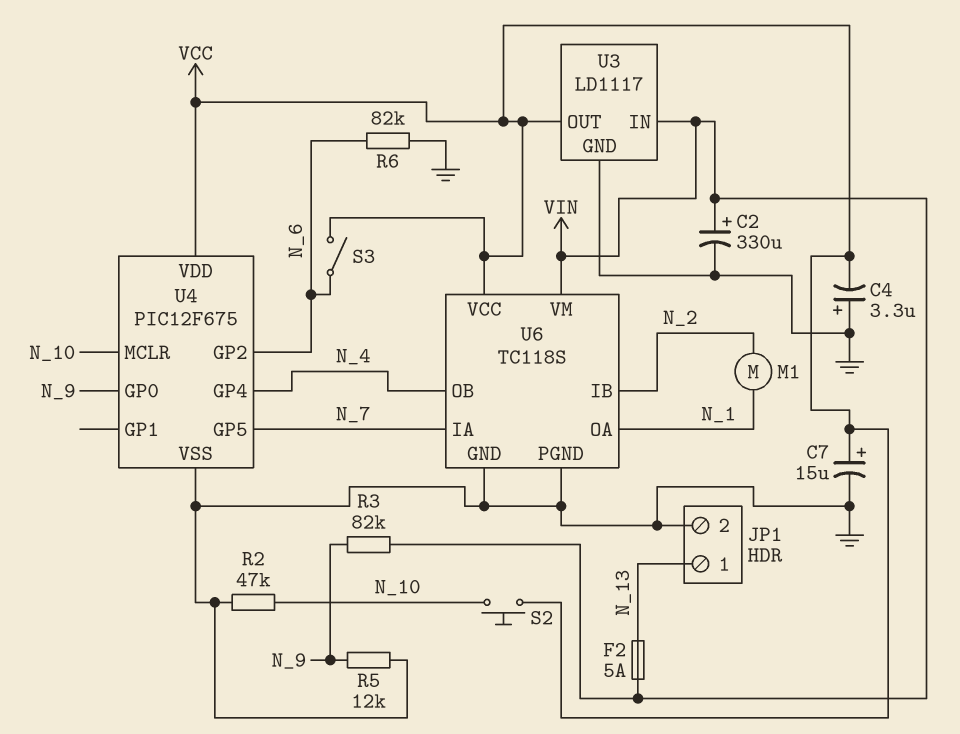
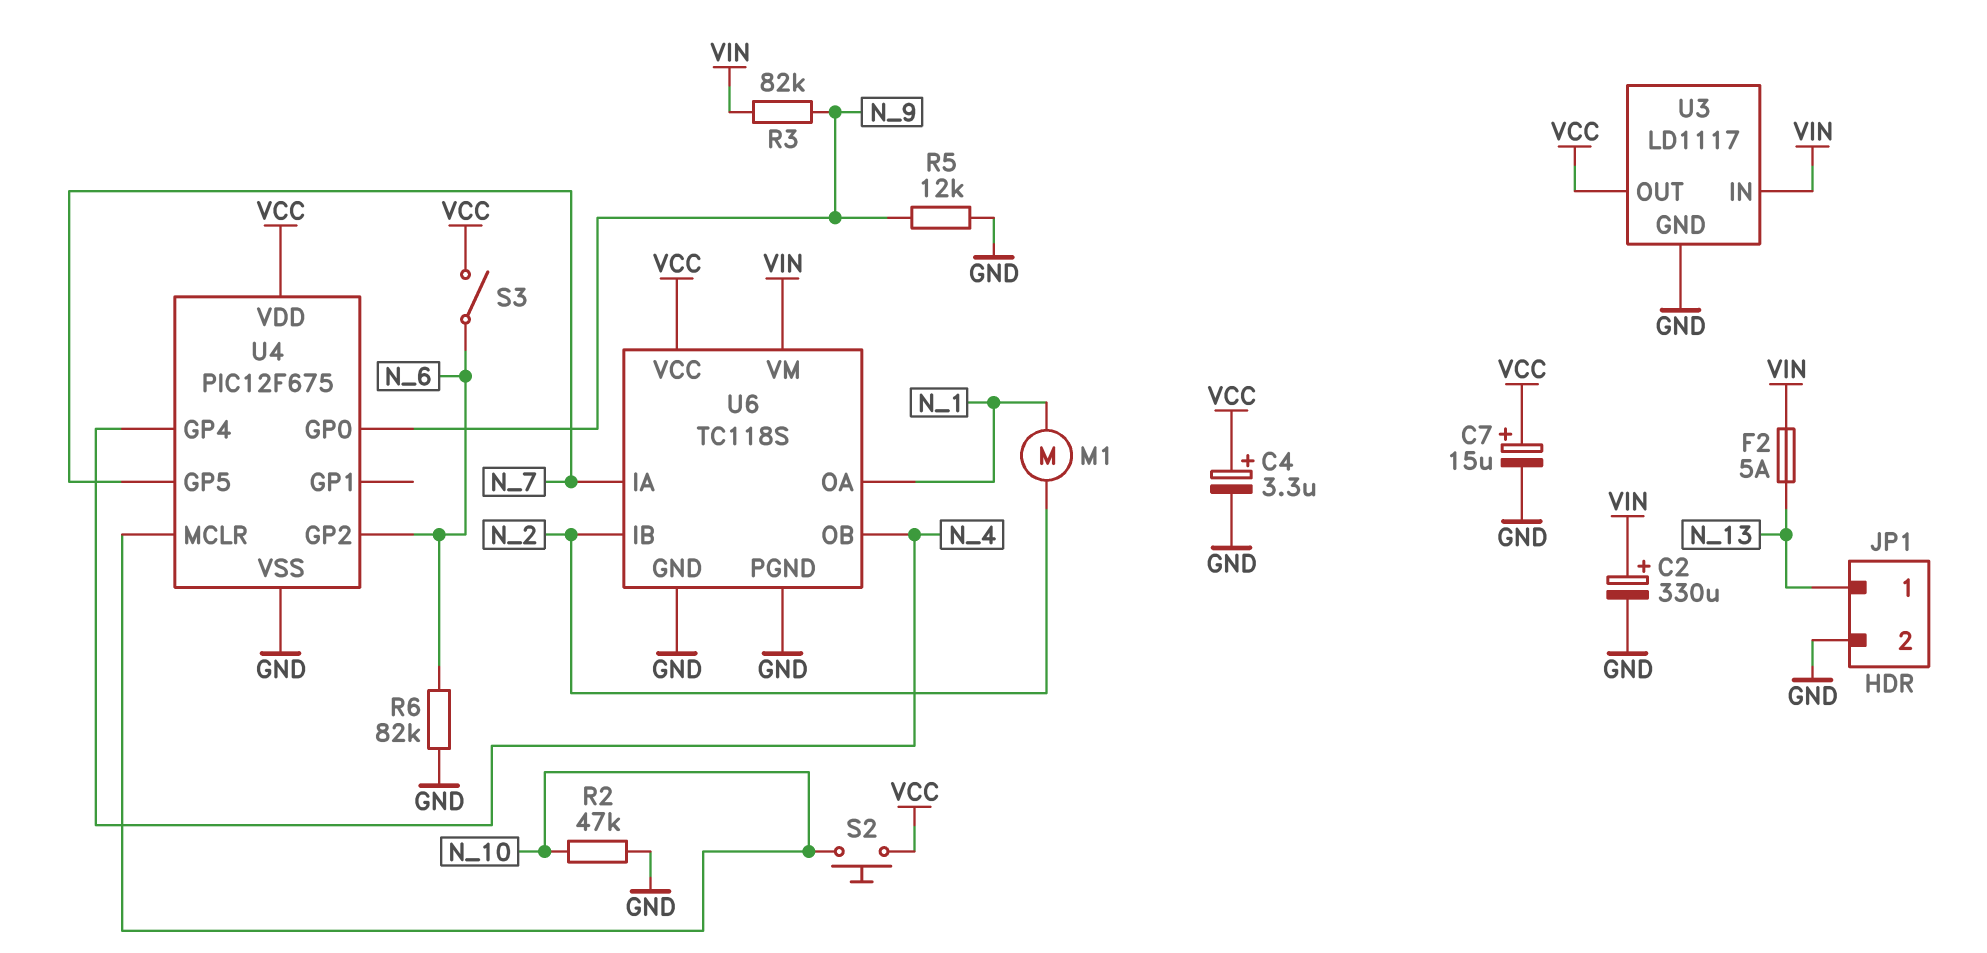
C4: 3.3uF (plus GND, minus VCC) -> 3.3uF (plus VCC, minus GND)

